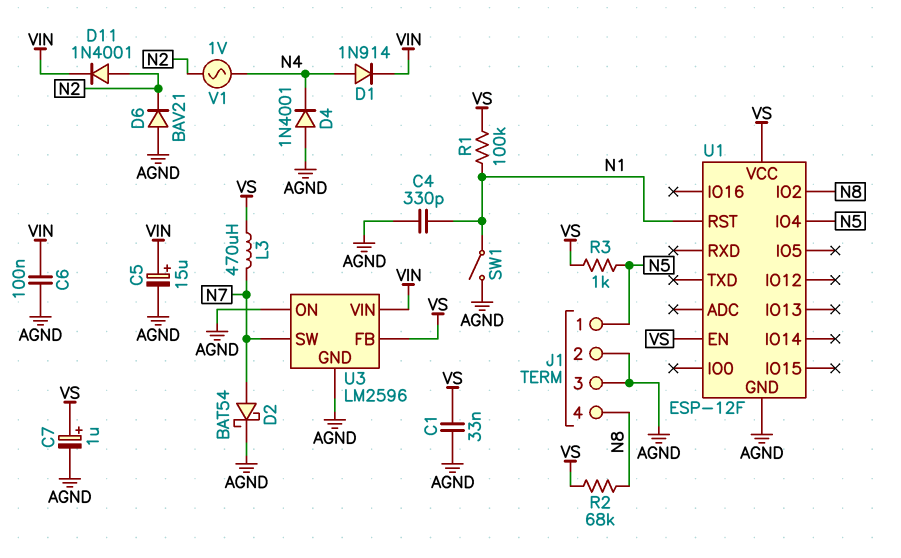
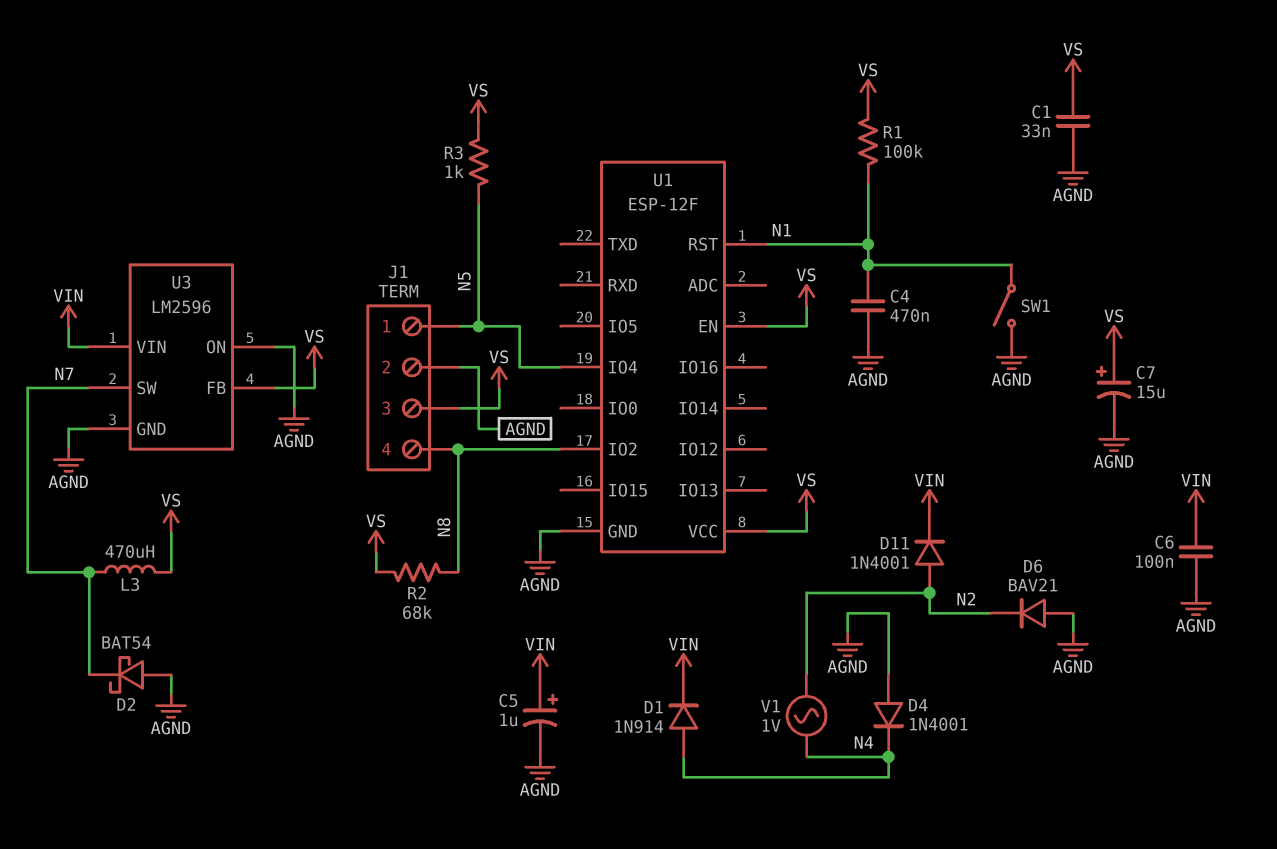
C4: 330pF (AGND, N1) -> 470nF (AGND, N1)
C5: 15uF (plus VIN, minus AGND) -> 1uF (plus VIN, minus AGND)
C7: 1uF (plus VS, minus AGND) -> 15uF (plus VS, minus AGND)
D2: schottky BAT54 (A N7, K AGND) -> schottky BAT54 (A AGND, K N7)
J1 pin 3: AGND -> VS

